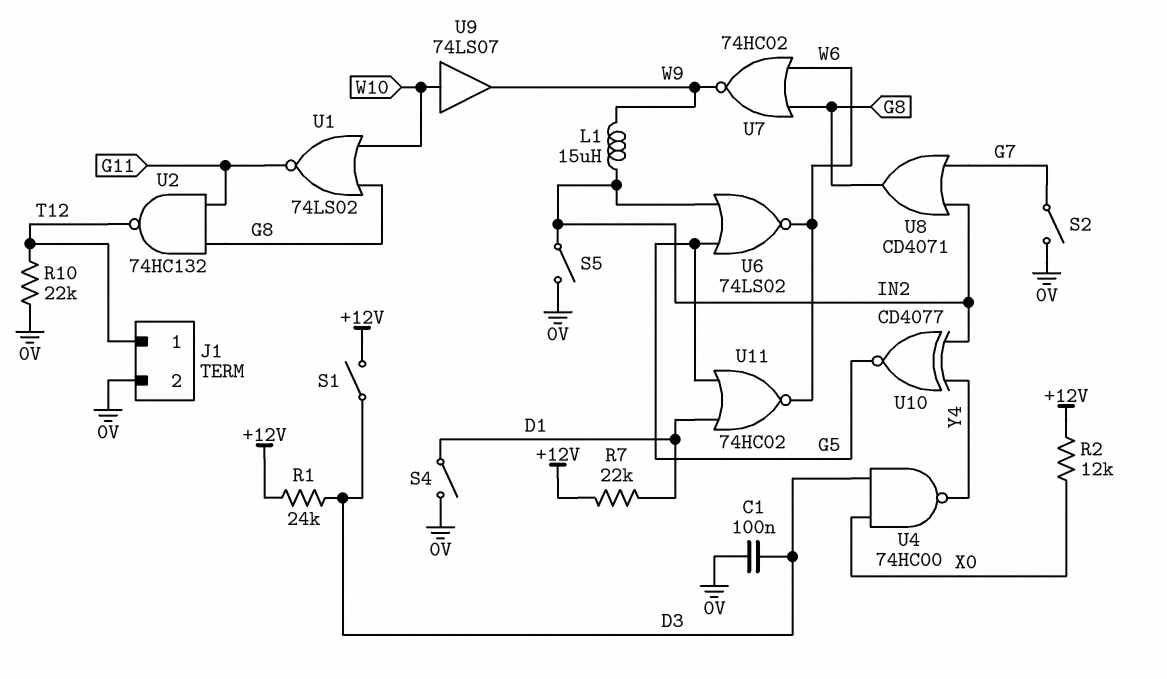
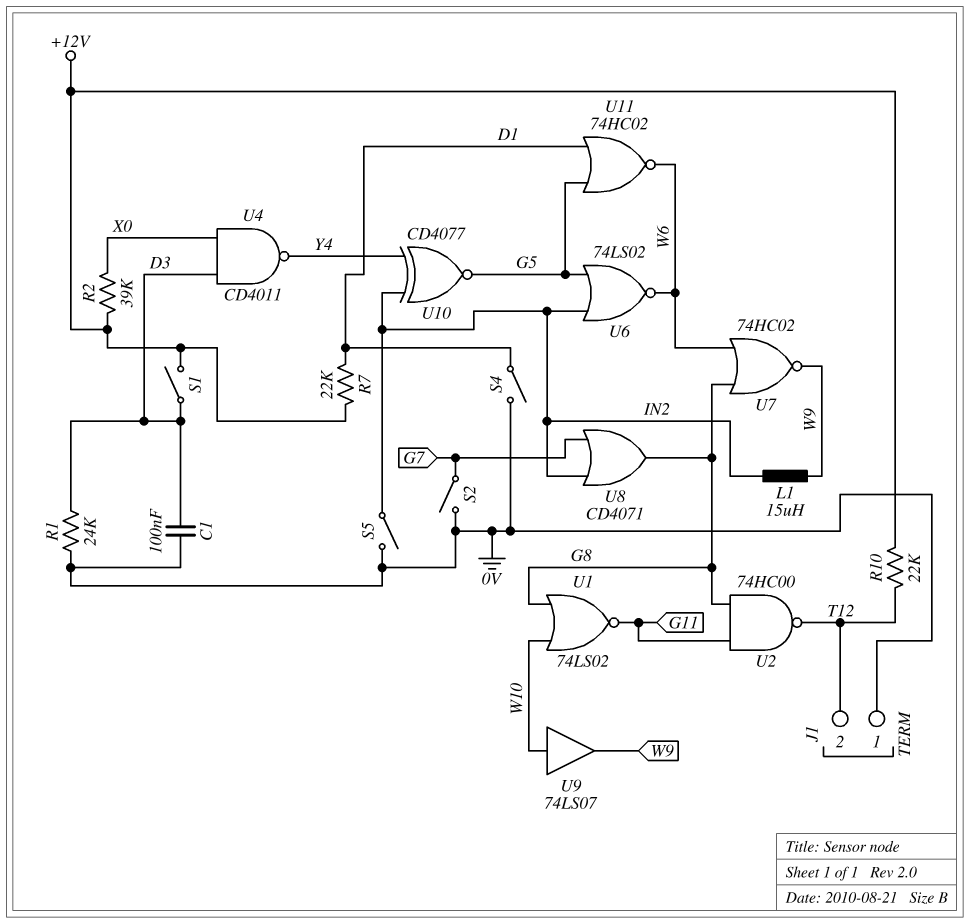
J1 pin 1: T12 -> 0V
J1 pin 2: 0V -> T12
R1: 24k (+12V, D3) -> 24k (0V, D3)
R2: 12k (+12V, X0) -> 39k (+12V, X0)
R10: 22k (0V, T12) -> 22k (+12V, T12)
U2: NAND 74HC132 (in G8, in G11, out T12) -> NAND 74HC00 (in G8, in G11, out T12)
U4: NAND 74HC00 (in D3, in X0, out Y4) -> NAND CD4011 (in D3, in X0, out Y4)

